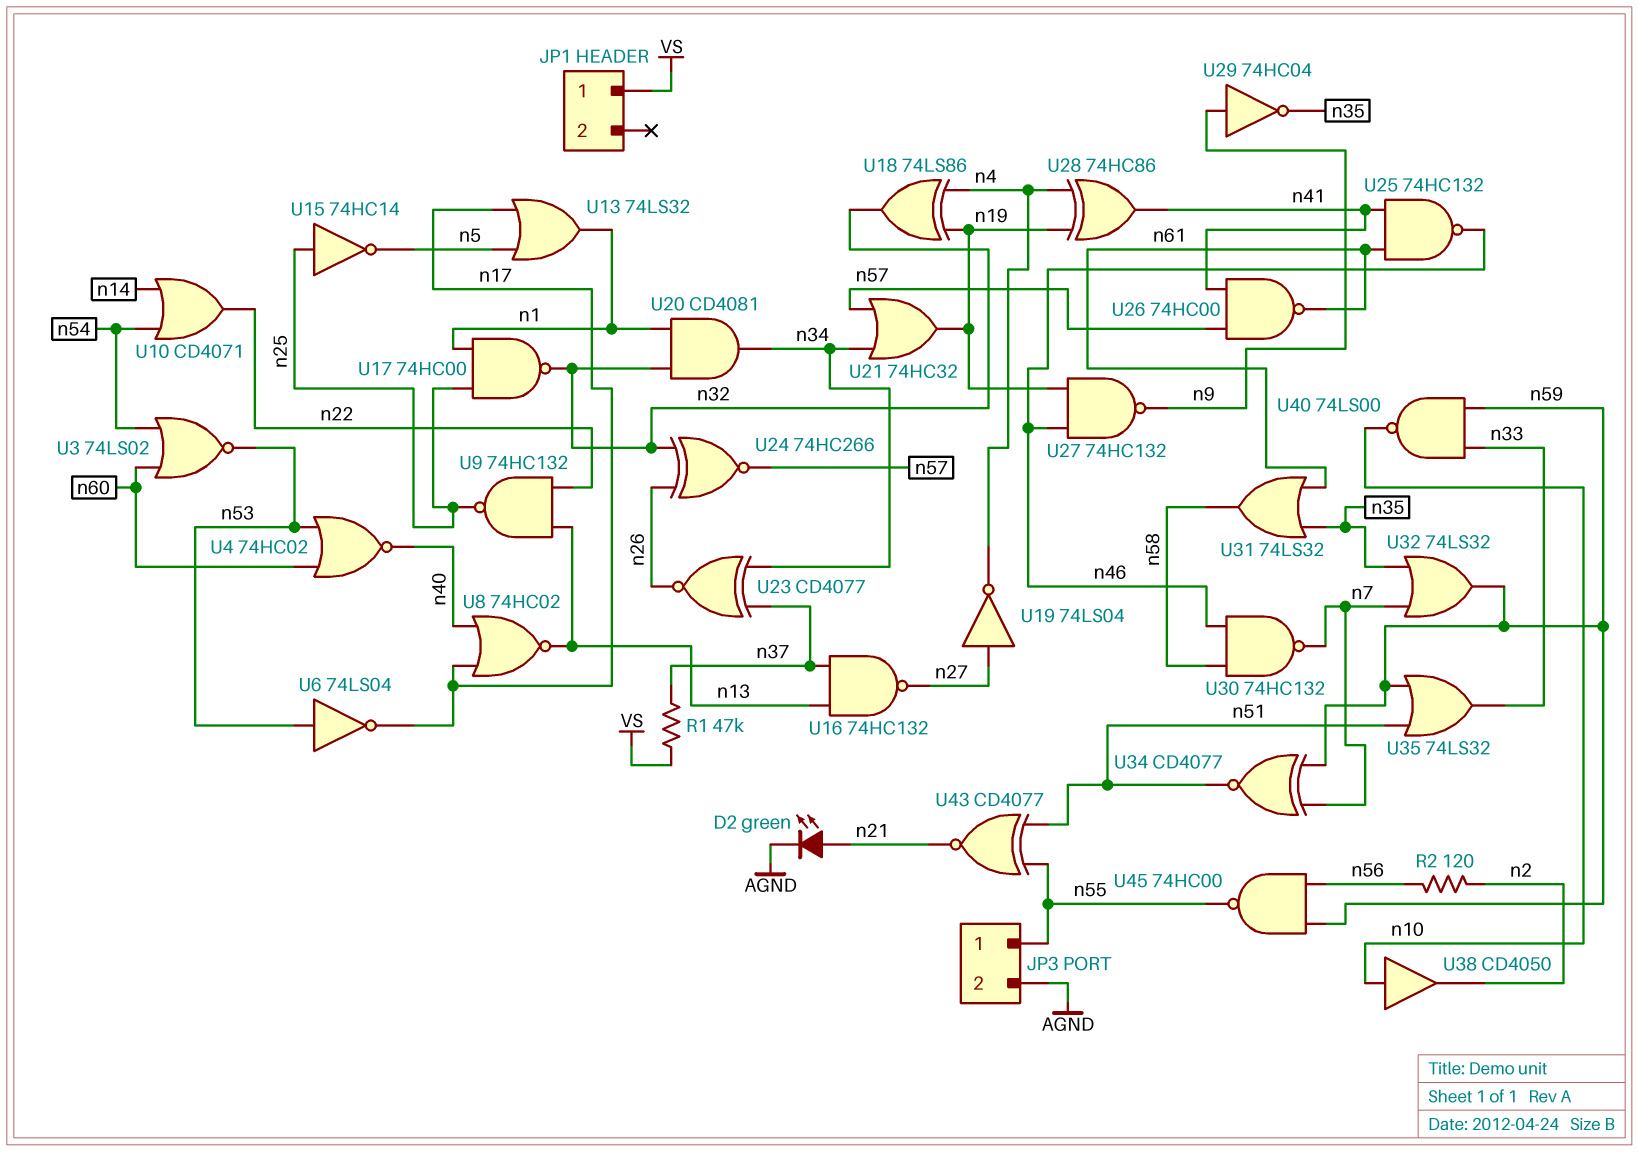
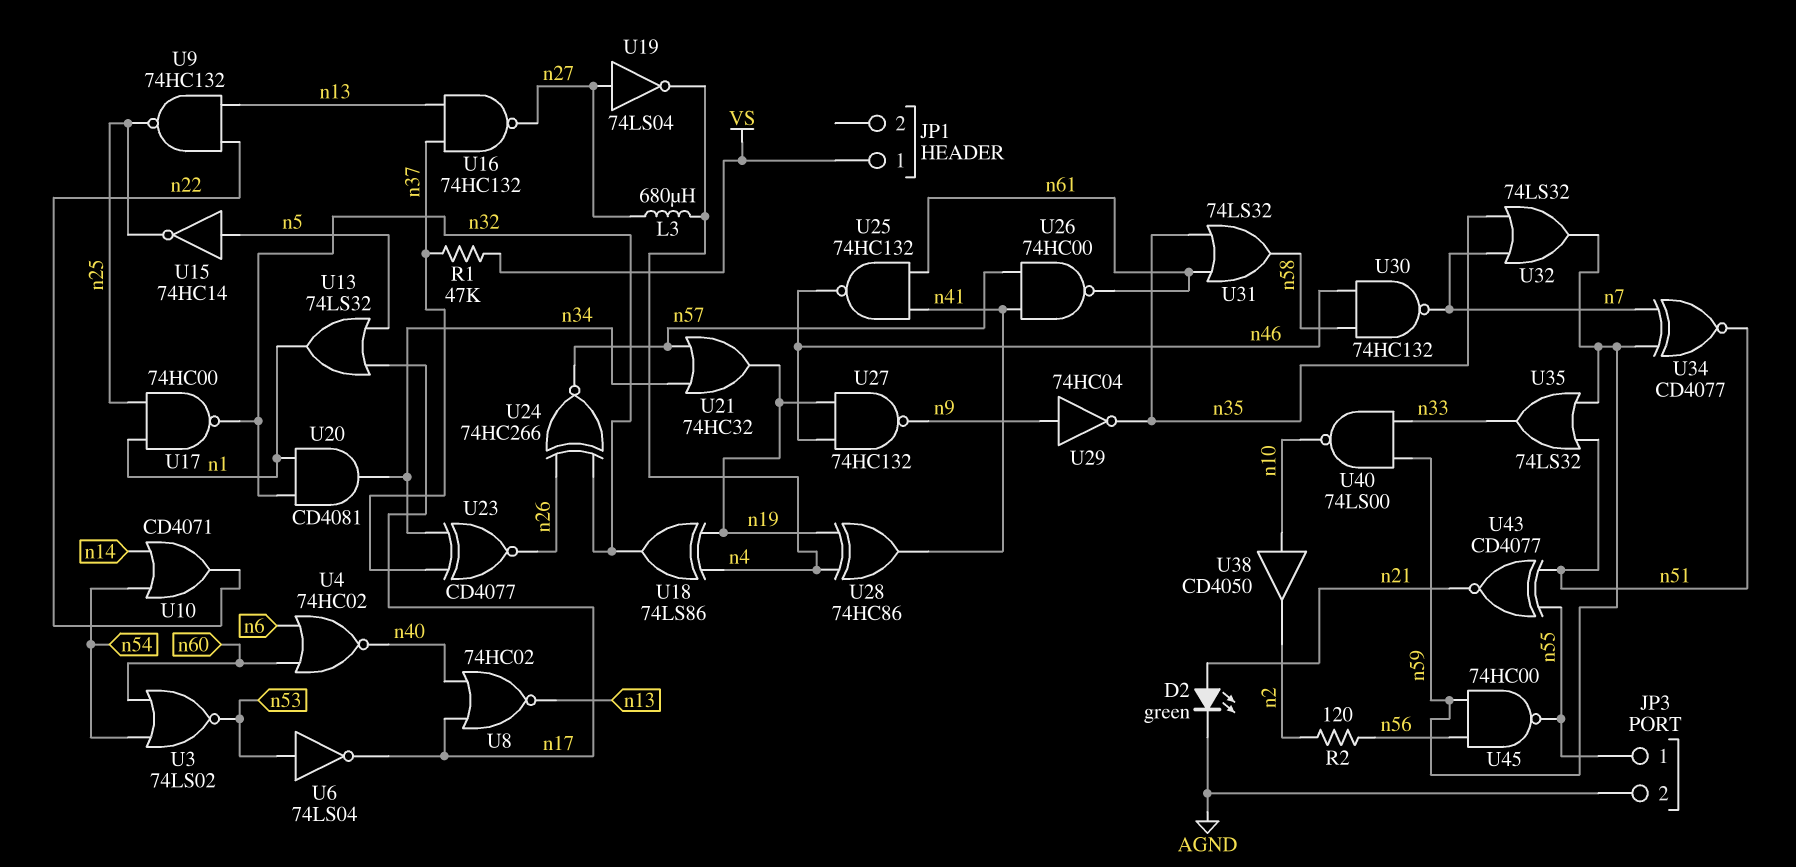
L3: none -> 680uH (n4, n27)
U4: NOR 74HC02 (in n53, in n60, out n40) -> NOR 74HC02 (in n6, in n60, out n40)
U15: NOT 74HC14 (in n25, out n5) -> NOT 74HC14 (in n5, out n25)

